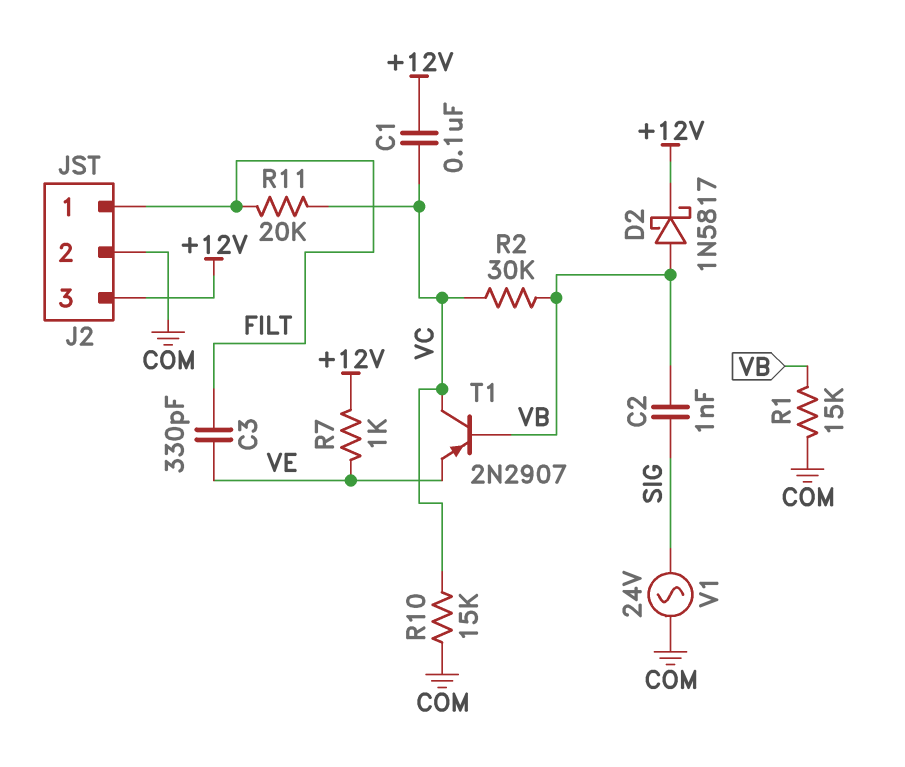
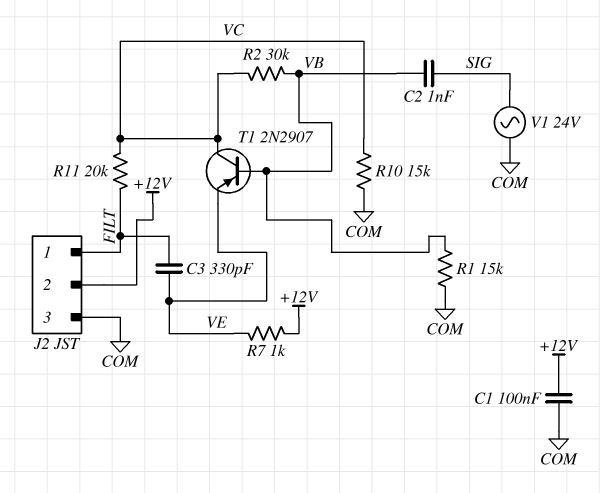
C1: 100nF (+12V, VC) -> 100nF (+12V, COM)
D2: schottky 1N5817 (A VB, K +12V) -> none
J2 pin 2: COM -> +12V
J2 pin 3: +12V -> COM

